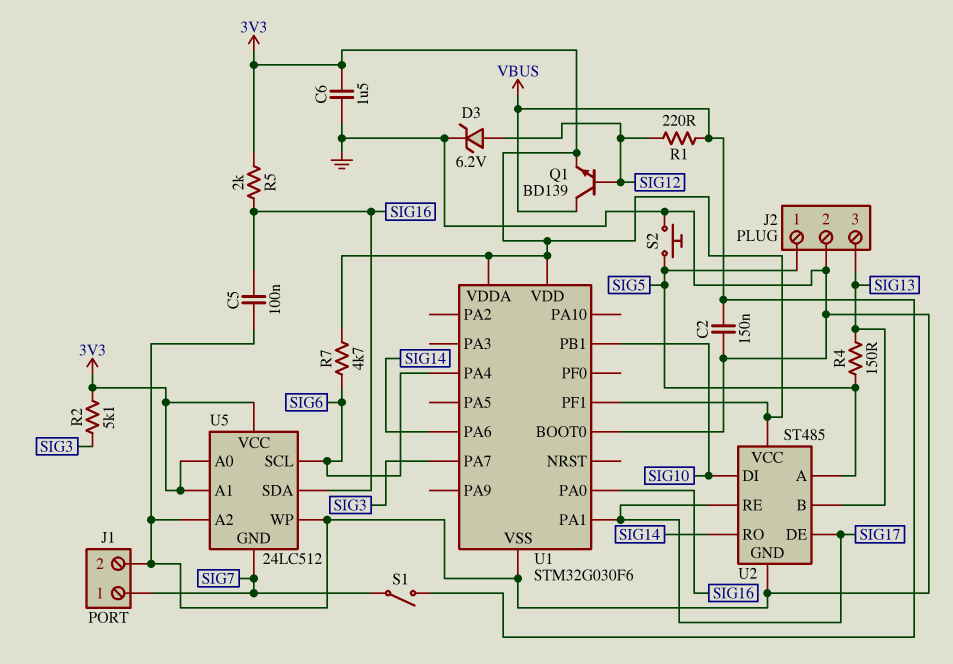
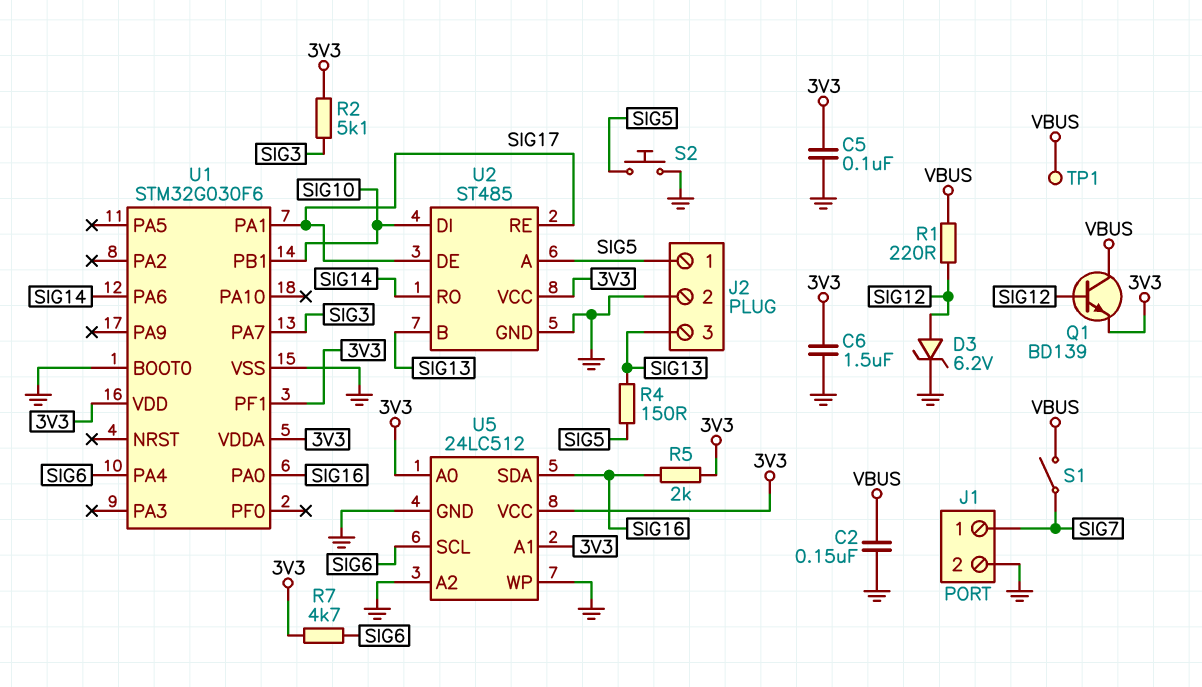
C5: 100nF (GND, SIG16) -> 100nF (3V3, GND)
TP1: none -> test point (VBUS)
U5 pin GND: SIG7 -> GND

